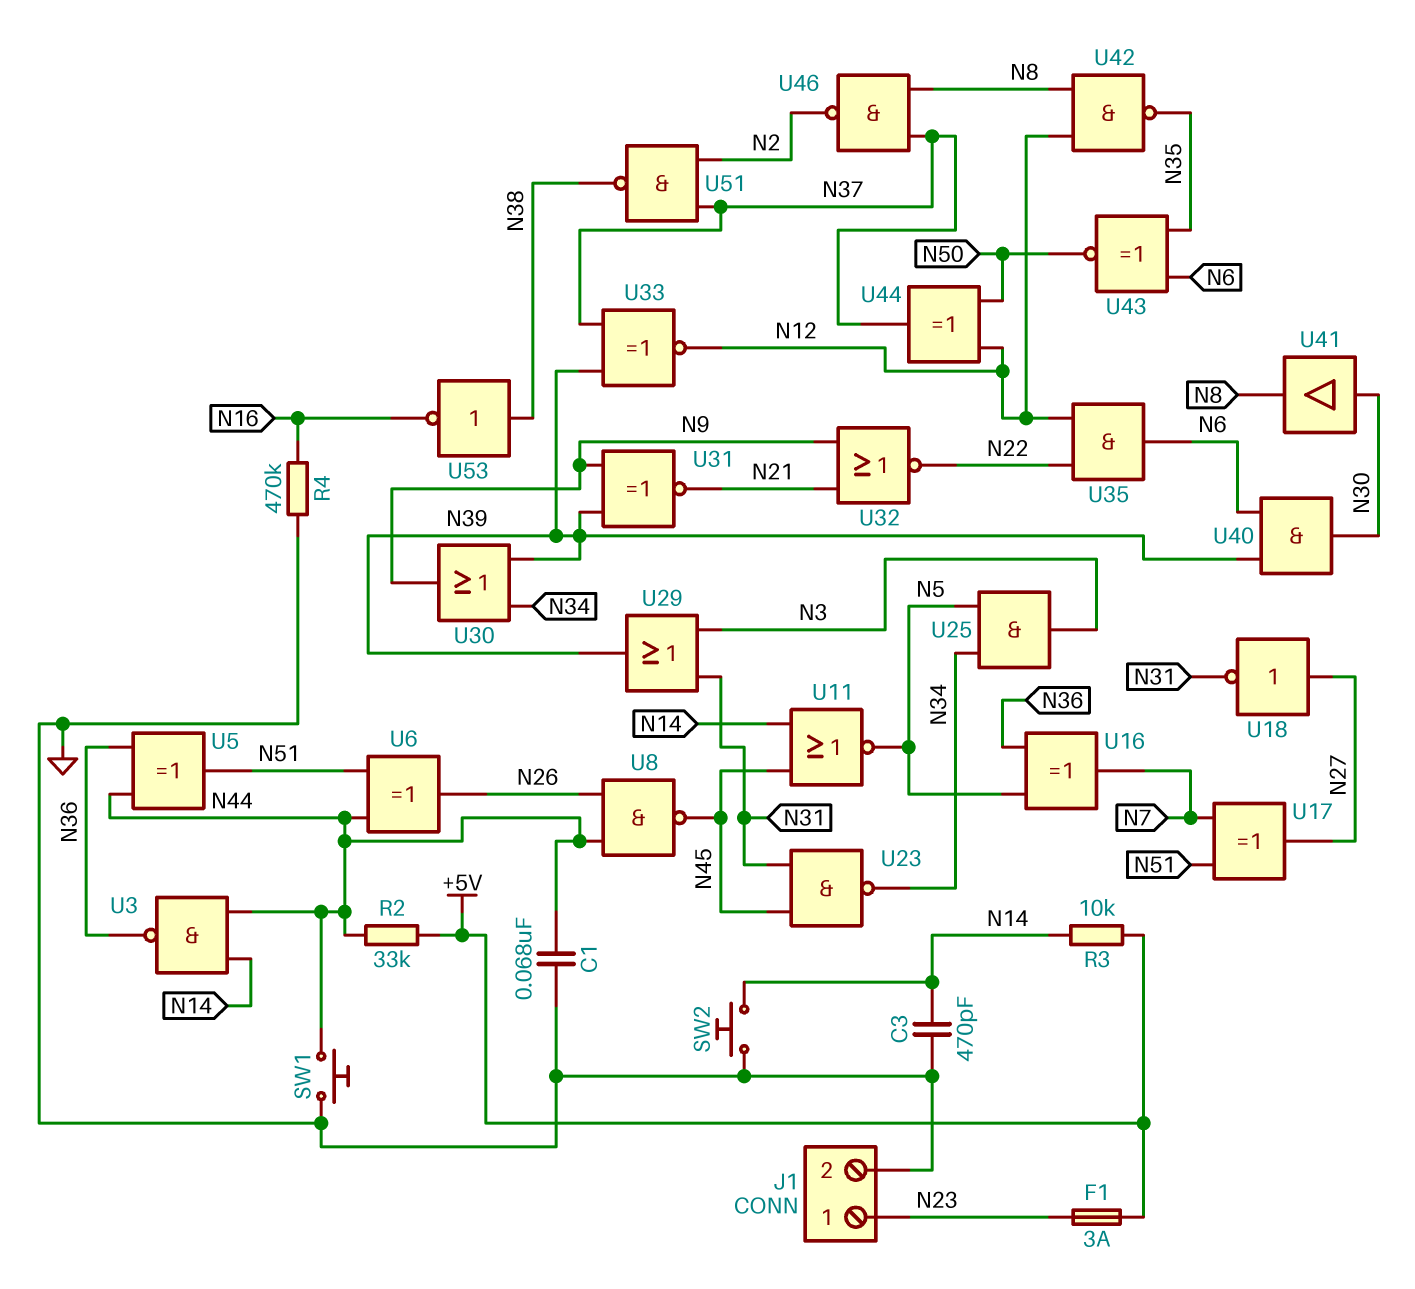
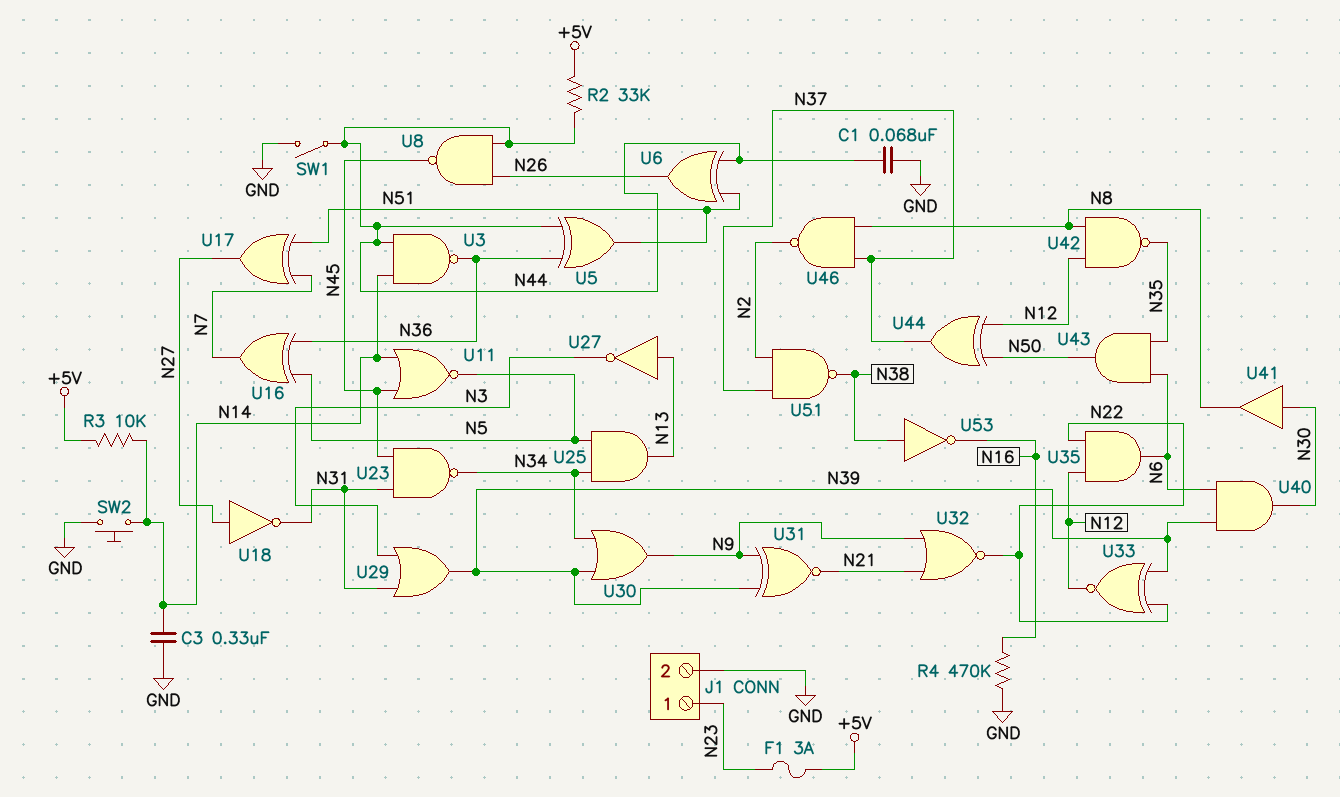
C3: 470pF (GND, N14) -> 330nF (GND, N14)
SW1: button (GND, N44) -> switch (GND, N44)
U25: AND (in N5, in N34, out N3) -> AND (in N5, in N34, out N13)
U27: none -> NOT (in N13, out N3)
U33: XNOR (in N37, in N39, out N12) -> XNOR (in N22, in N39, out N12)
U43: XNOR (in N6, in N35, out N50) -> AND (in N6, in N35, out N50)

